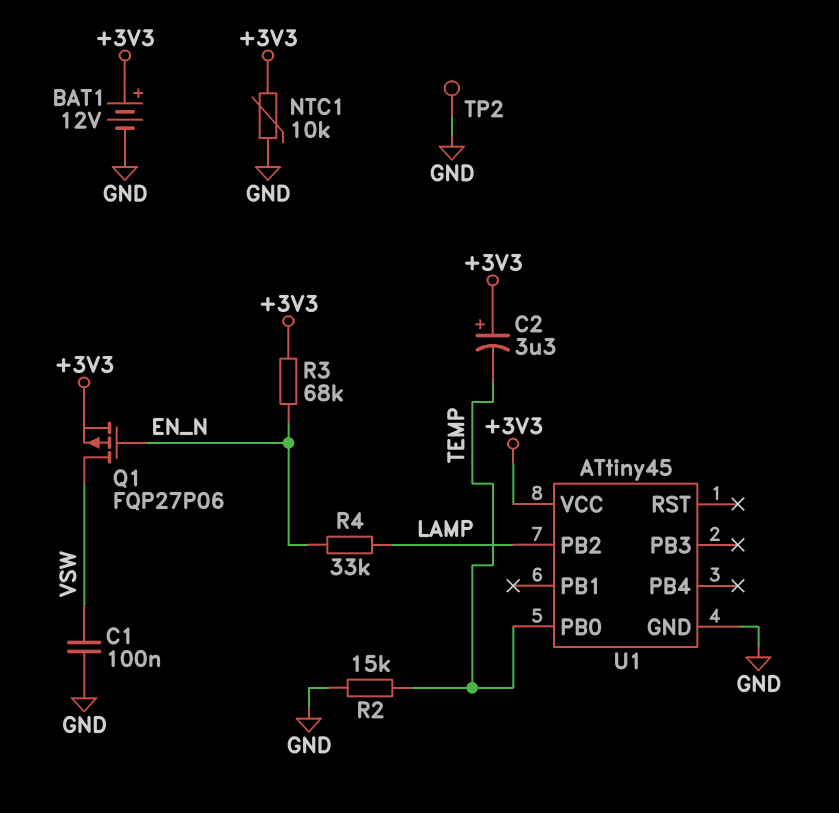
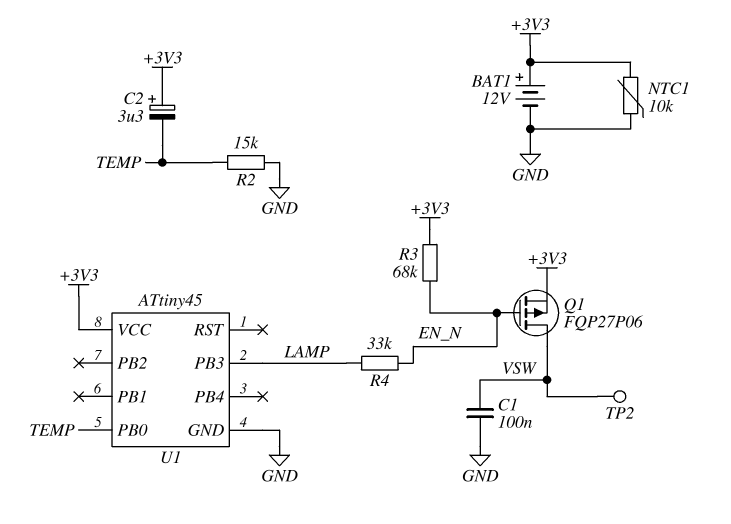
TP2: test point (GND) -> test point (VSW)
U1 pin PB2: LAMP -> none
U1 pin PB3: none -> LAMP

